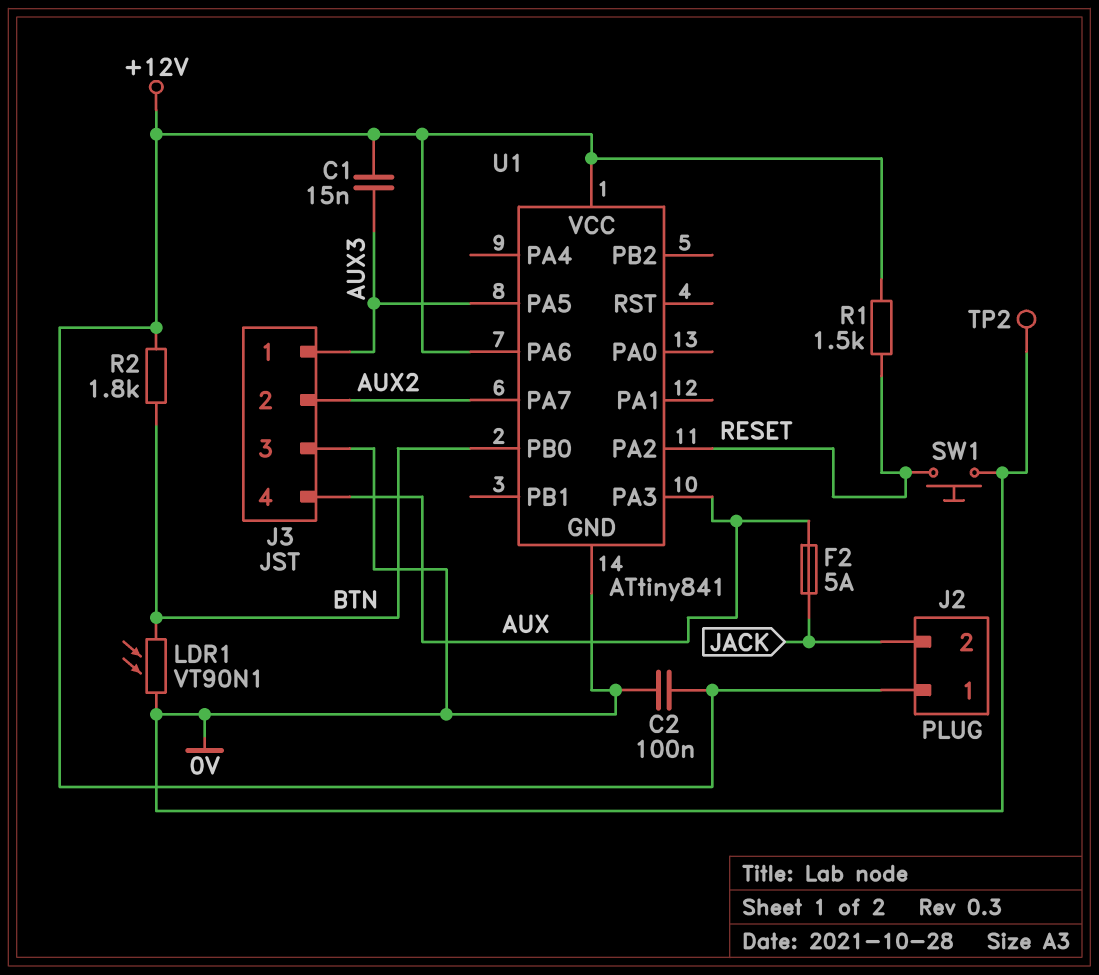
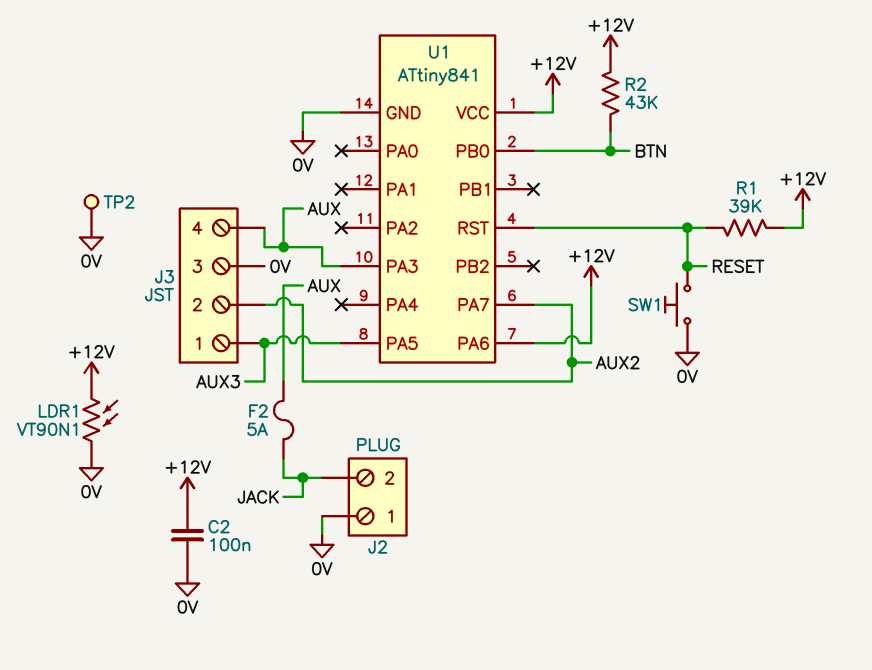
C1: 15nF (+12V, AUX3) -> none
J2 pin 1: +12V -> 0V
LDR1: VT90N1 (0V, BTN) -> VT90N1 (+12V, 0V)
R1: 1.5k (+12V, RESET) -> 39k (+12V, RESET)
R2: 1.8k (+12V, BTN) -> 43k (+12V, BTN)
U1 pin PA2: RESET -> none
U1 pin RST: none -> RESET

